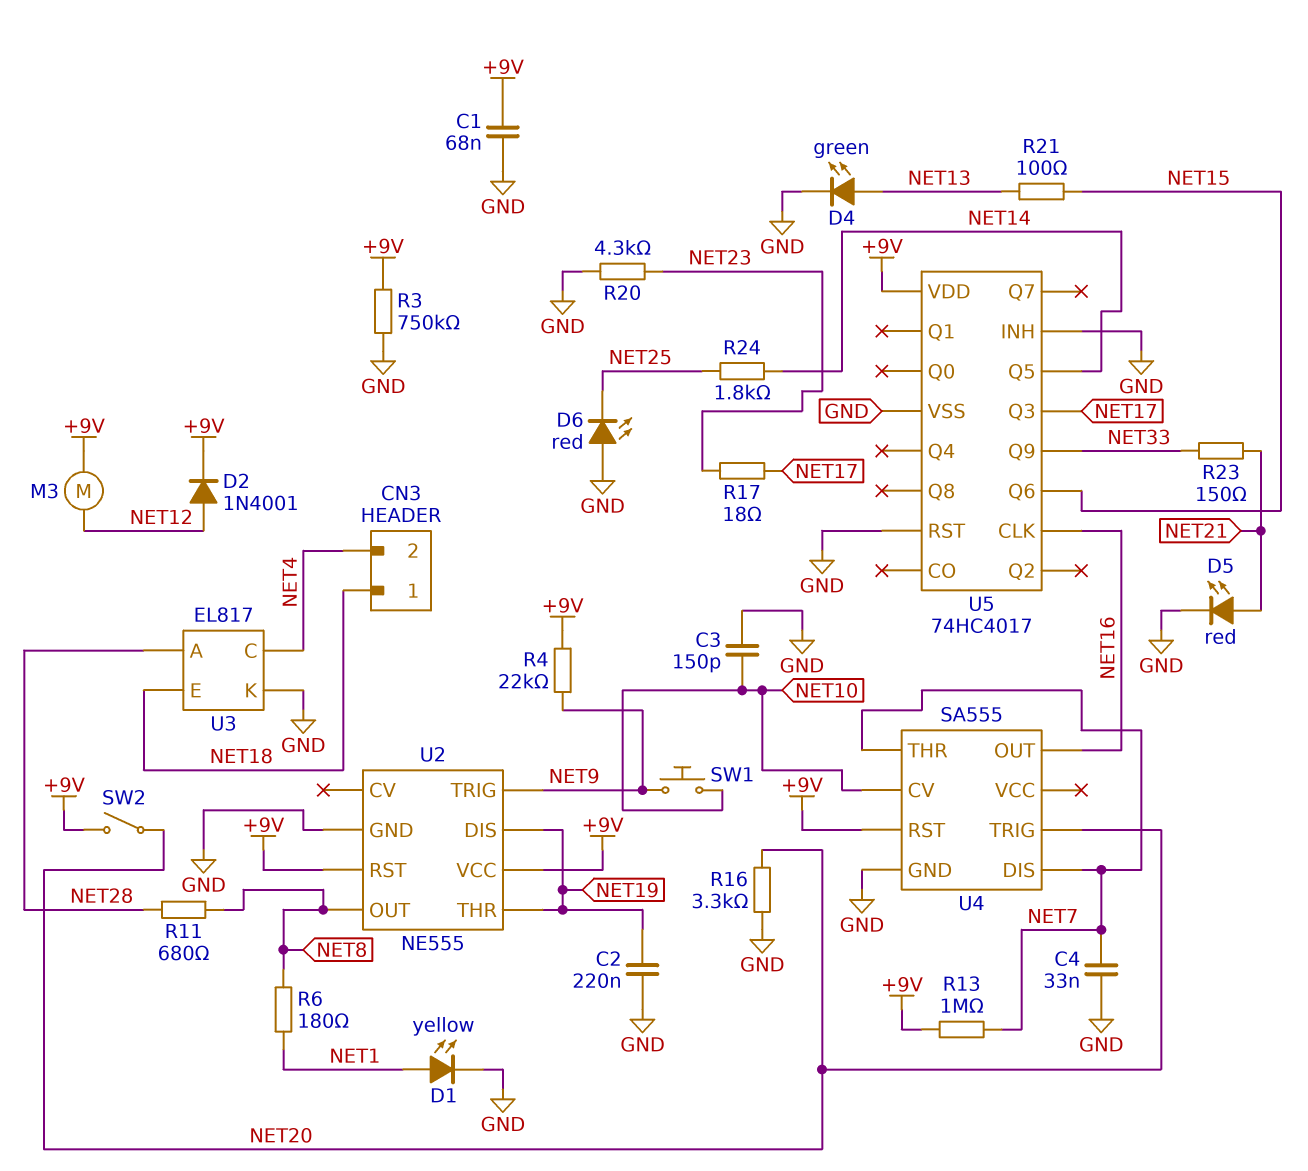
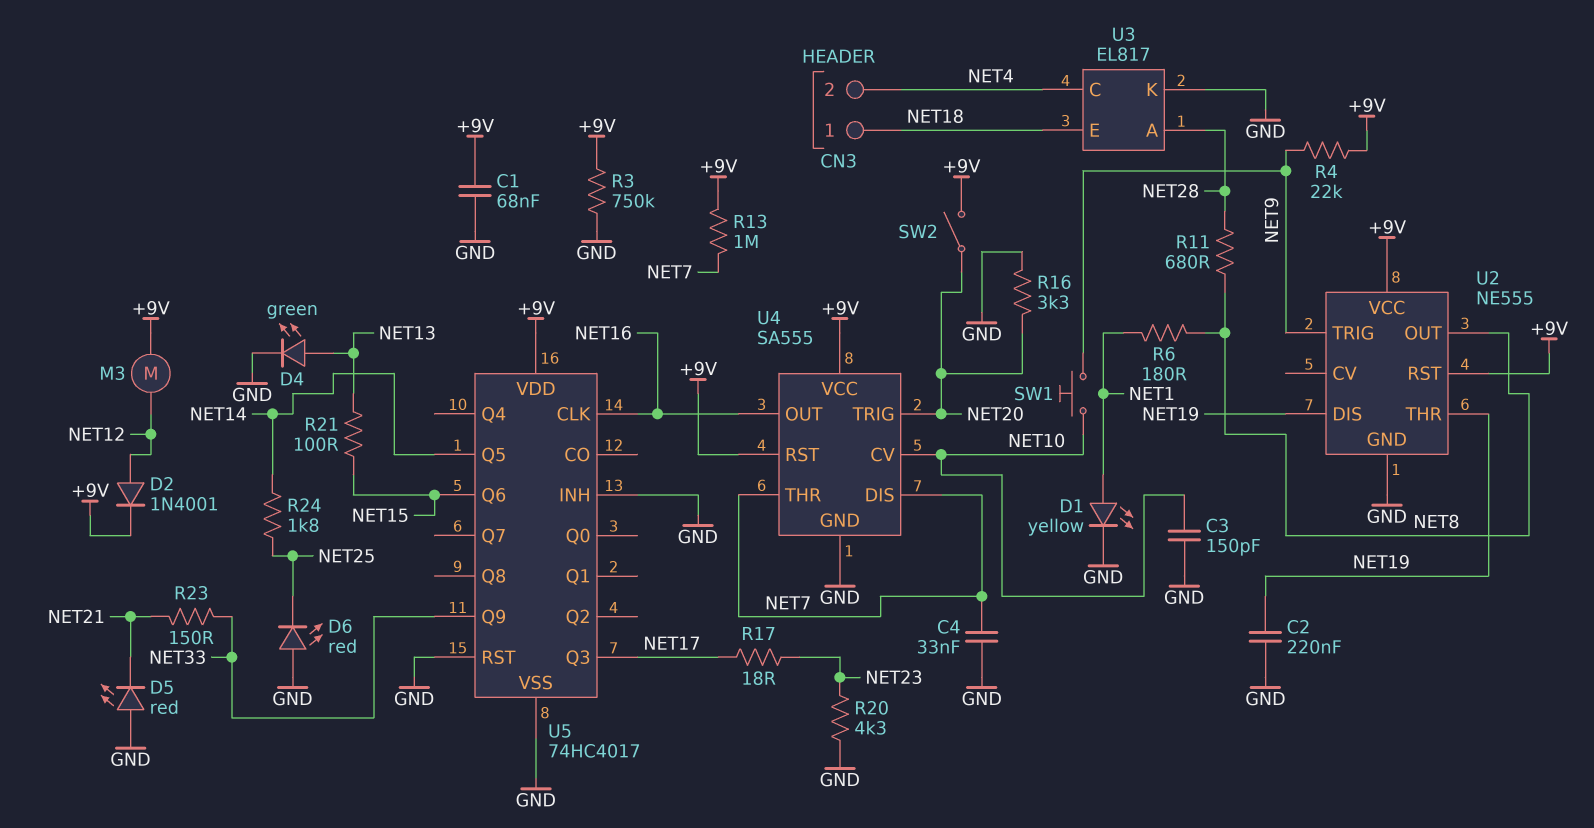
D5: LED red (A NET21, K GND) -> LED red (A GND, K NET21)
U4 pin VCC: none -> +9V

